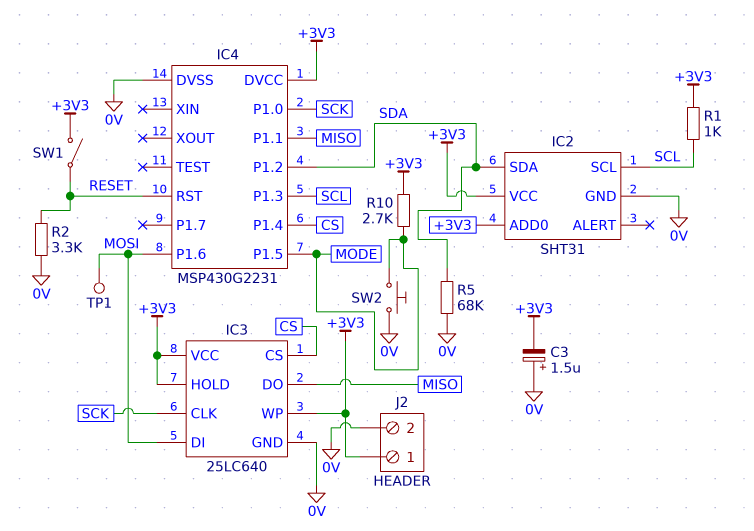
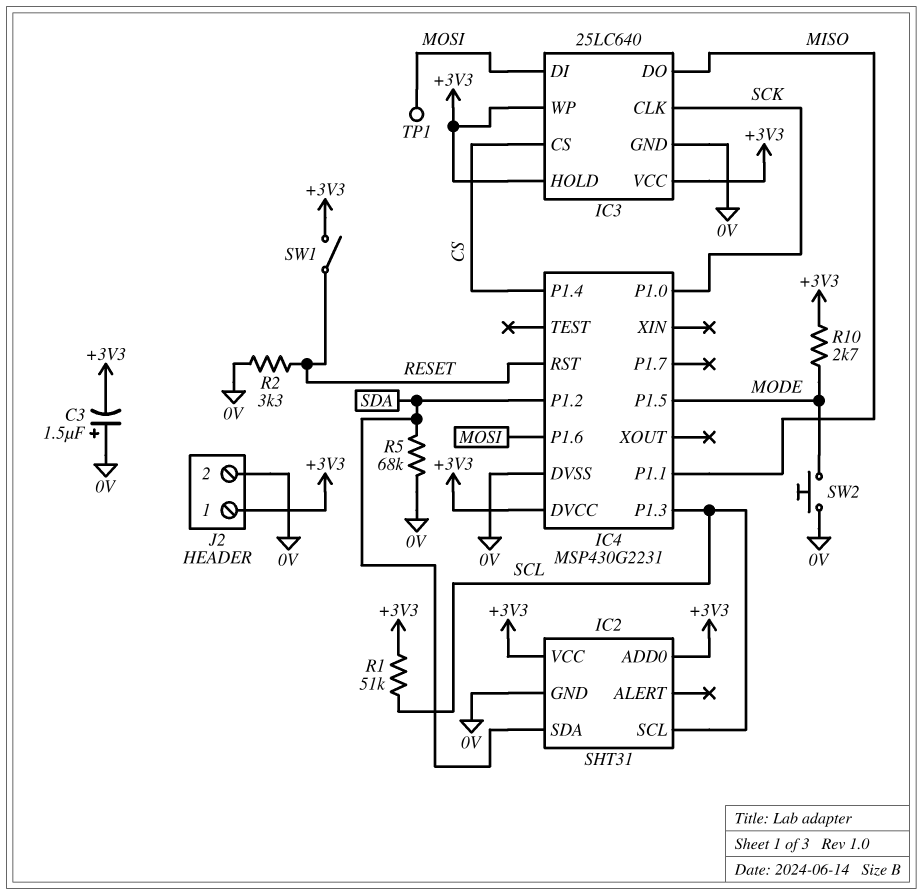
R1: 1k (+3V3, SCL) -> 51k (+3V3, SCL)

